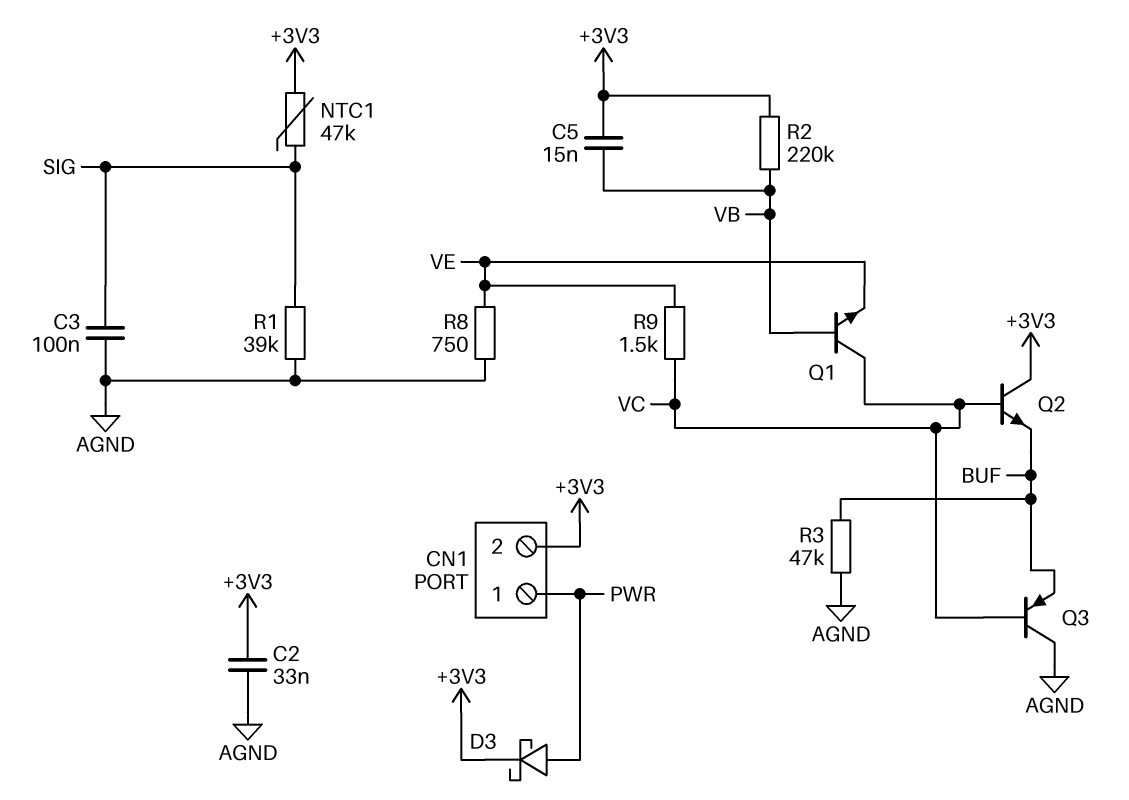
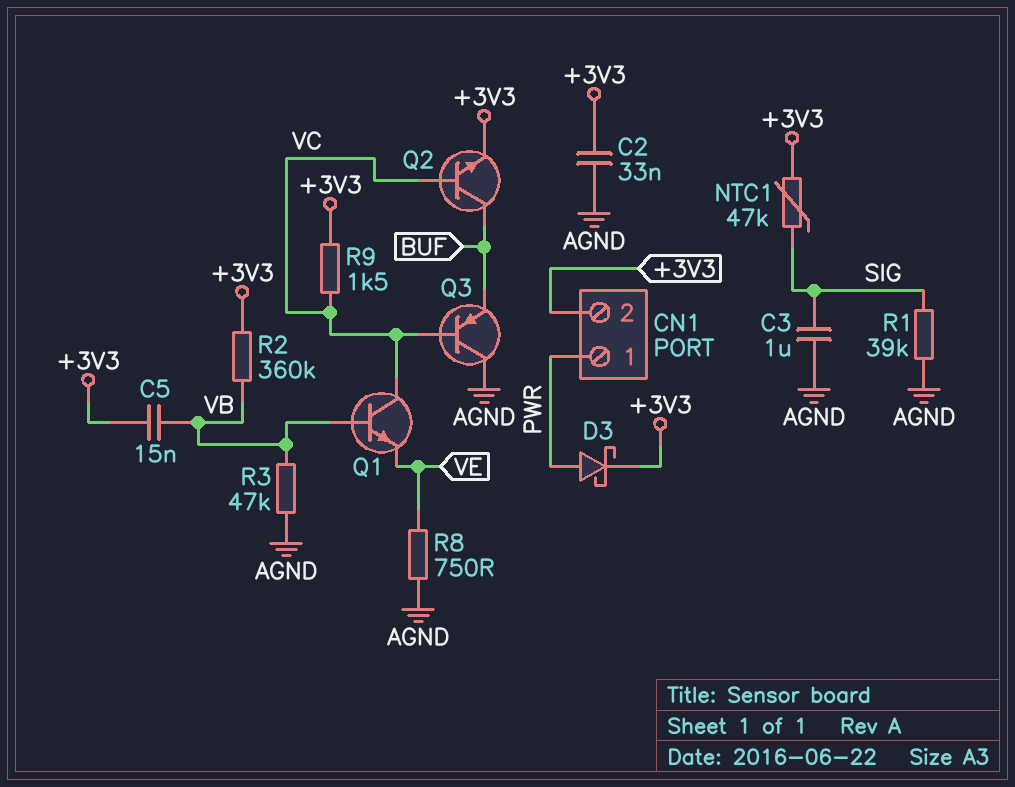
C3: 100nF (AGND, SIG) -> 1uF (AGND, SIG)
Q2: NPN (B VC, C +3V3, E BUF) -> NPN (B VC, C BUF, E +3V3)
R2: 220k (+3V3, VB) -> 360k (+3V3, VB)
R3: 47k (AGND, BUF) -> 47k (AGND, VB)
R9: 1.5k (VC, VE) -> 1.5k (+3V3, VC)

